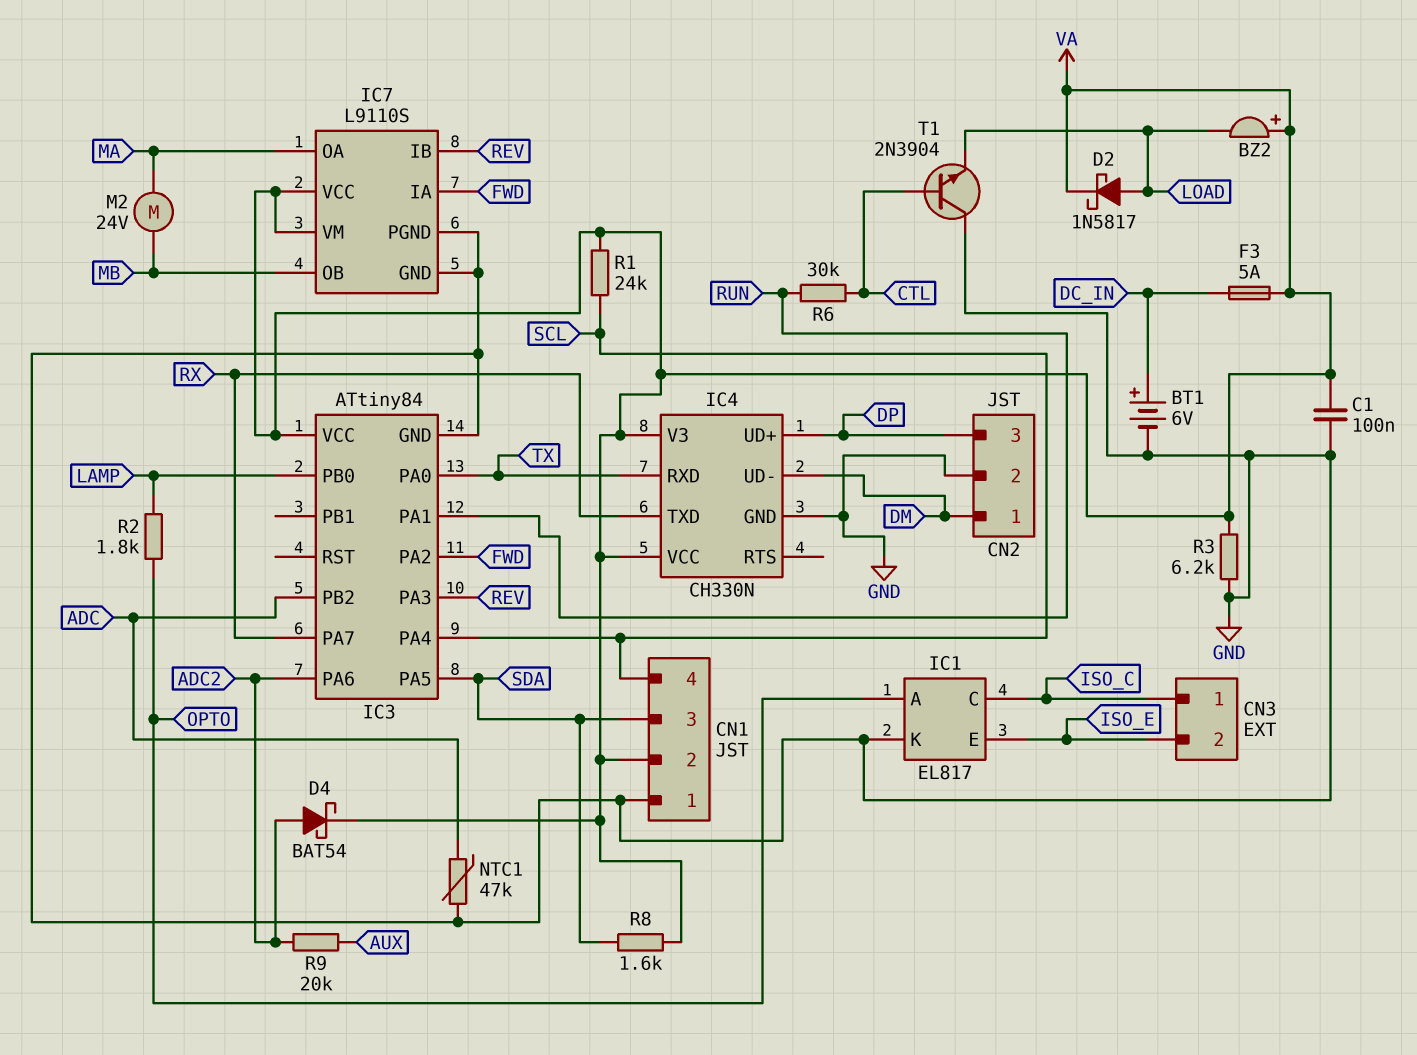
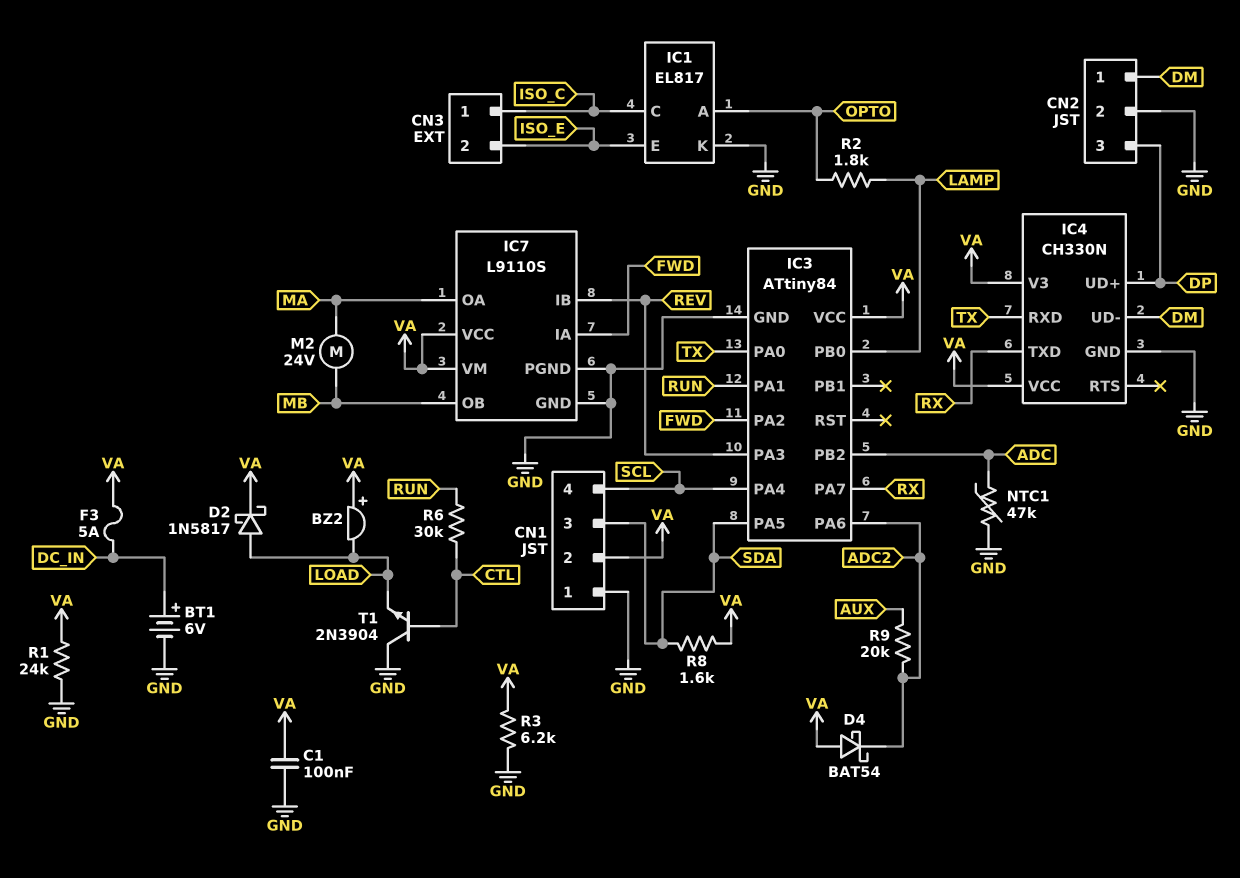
D4: schottky BAT54 (A ADC2, K VA) -> schottky BAT54 (A VA, K ADC2)
R1: 24k (SCL, VA) -> 24k (GND, VA)

